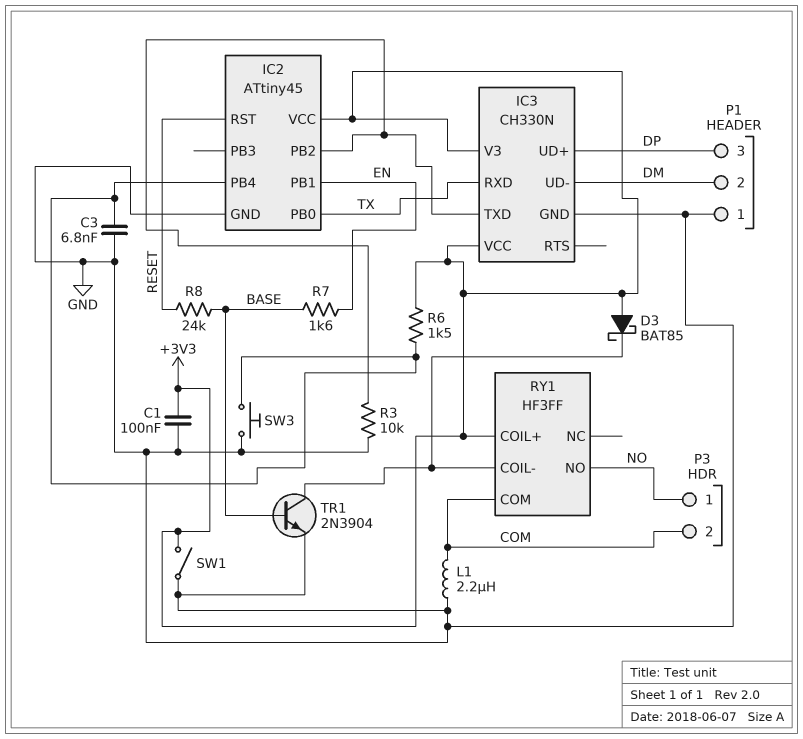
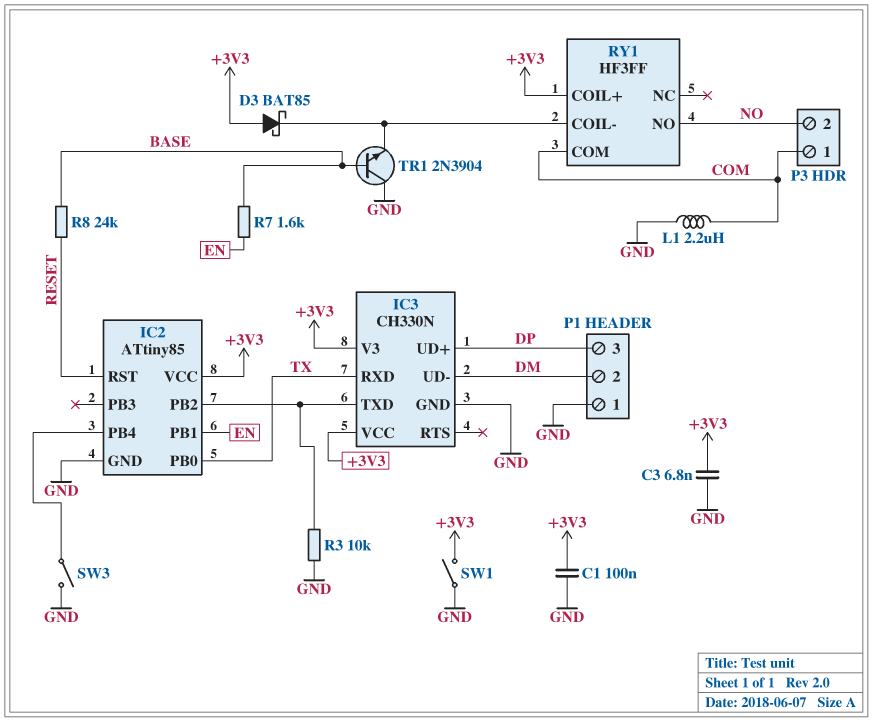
C3: 6.8nF (GND, IC2/PB4) -> 6.8nF (+3V3, GND)
IC2: ATtiny45 -> ATtiny85
P3 pin 1: NO -> COM
P3 pin 2: COM -> NO
R6: 1.5k (+3V3, IC2/PB4) -> none
SW3: button (GND, IC2/PB4) -> switch (GND, IC2/PB4)
TR1: NPN 2N3904 (B BASE, C RY1/COIL-, E GND) -> NPN 2N3904 (B BASE, C GND, E RY1/COIL-)

